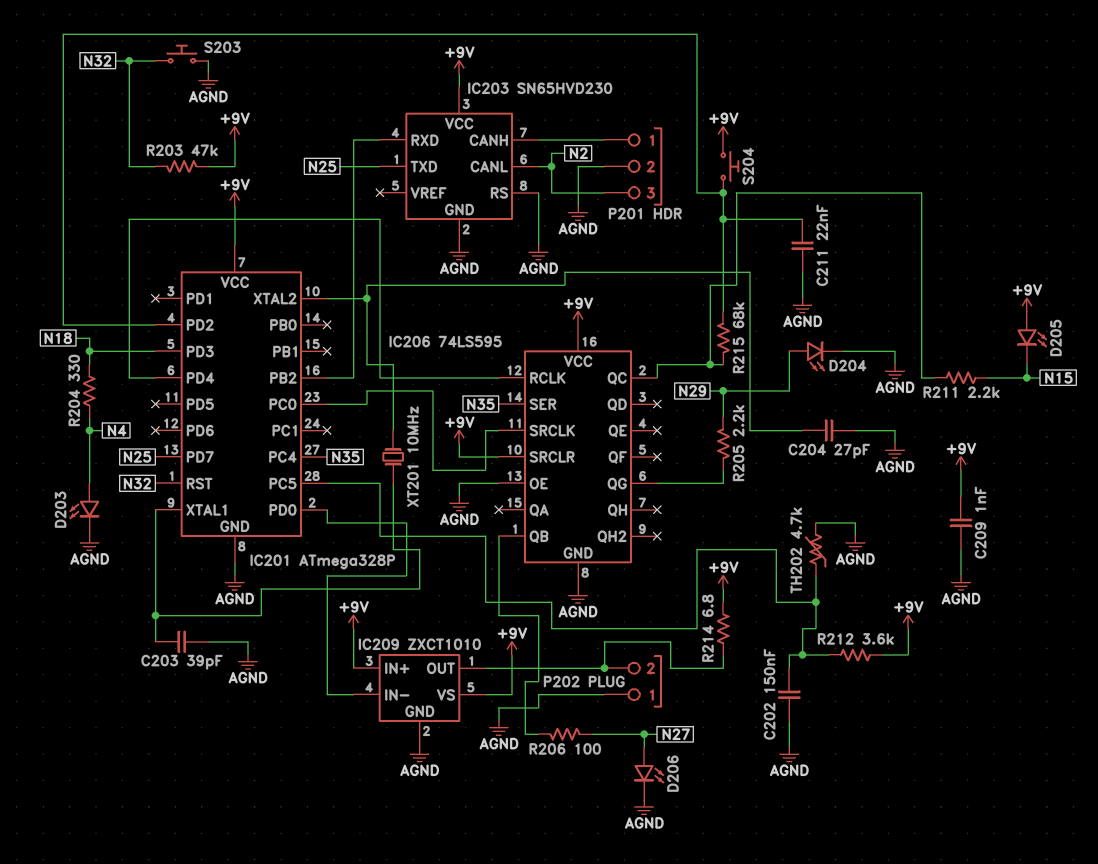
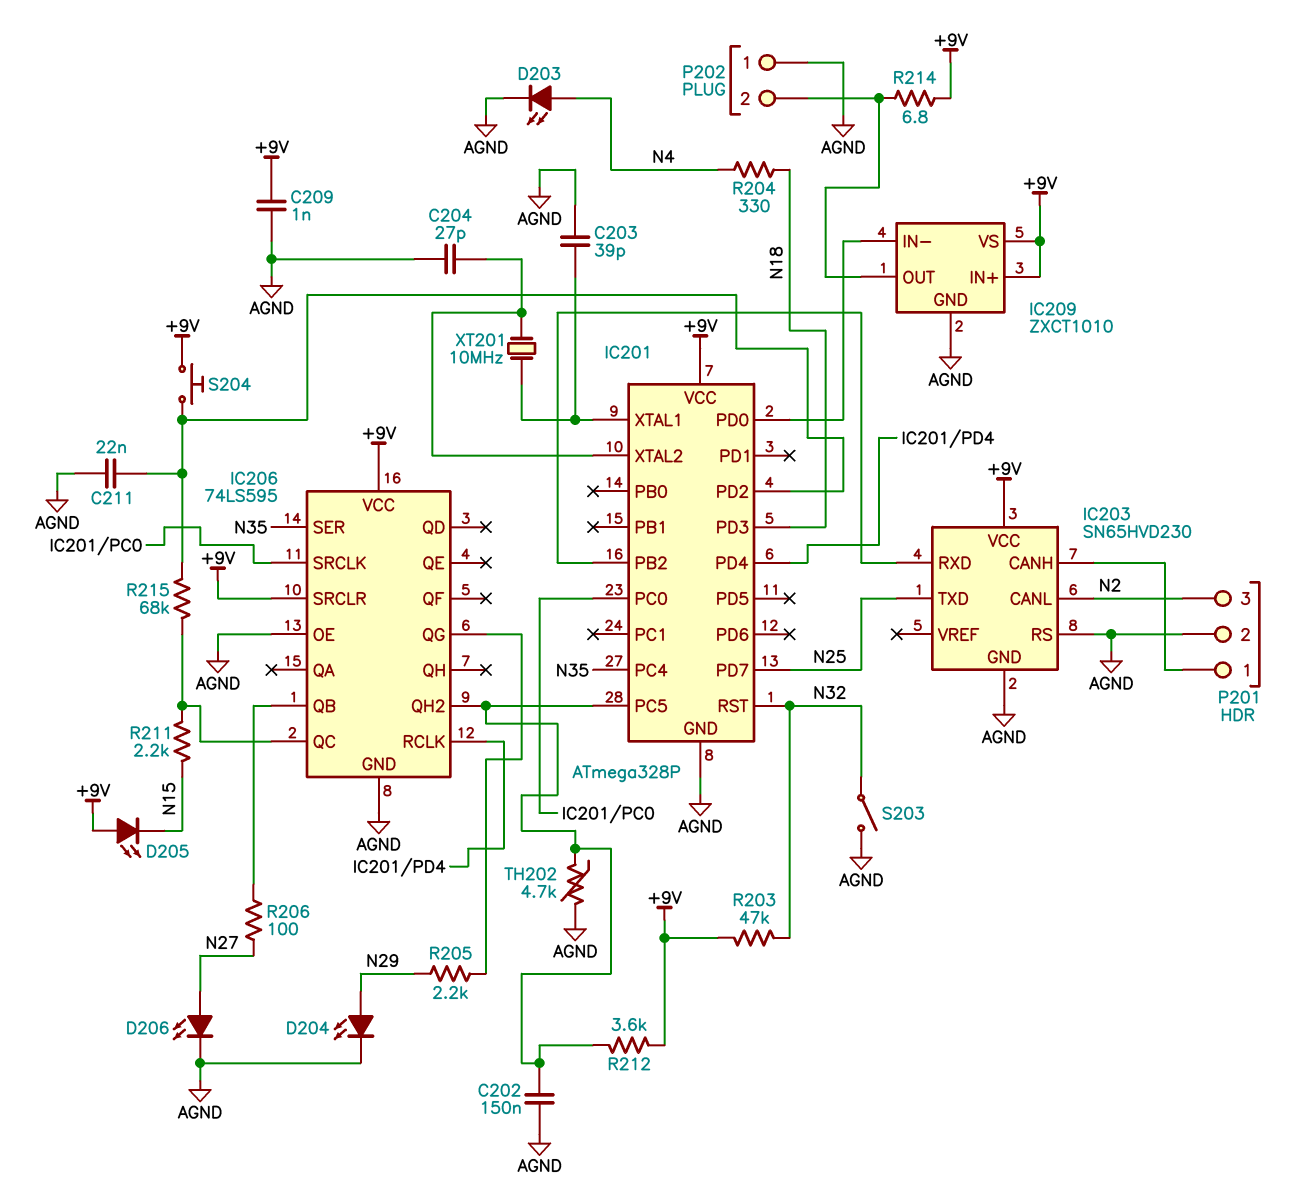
IC206 pin QH2: none -> IC201/PC5
S203: button (AGND, N32) -> switch (AGND, N32)

